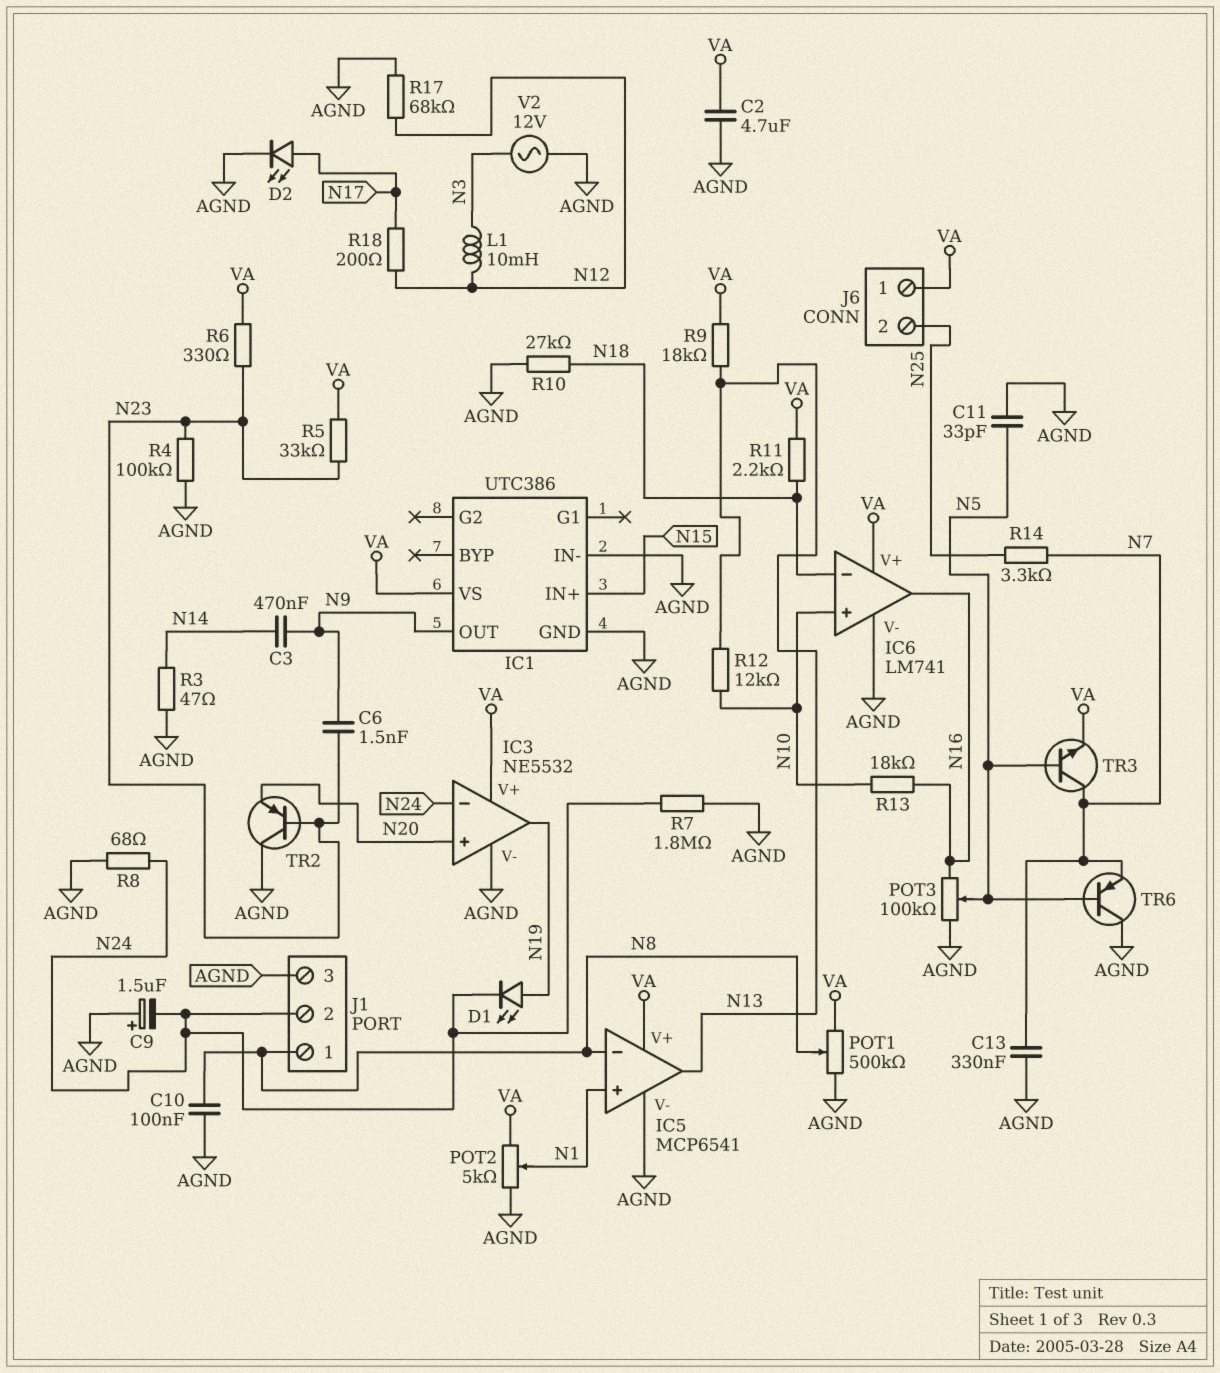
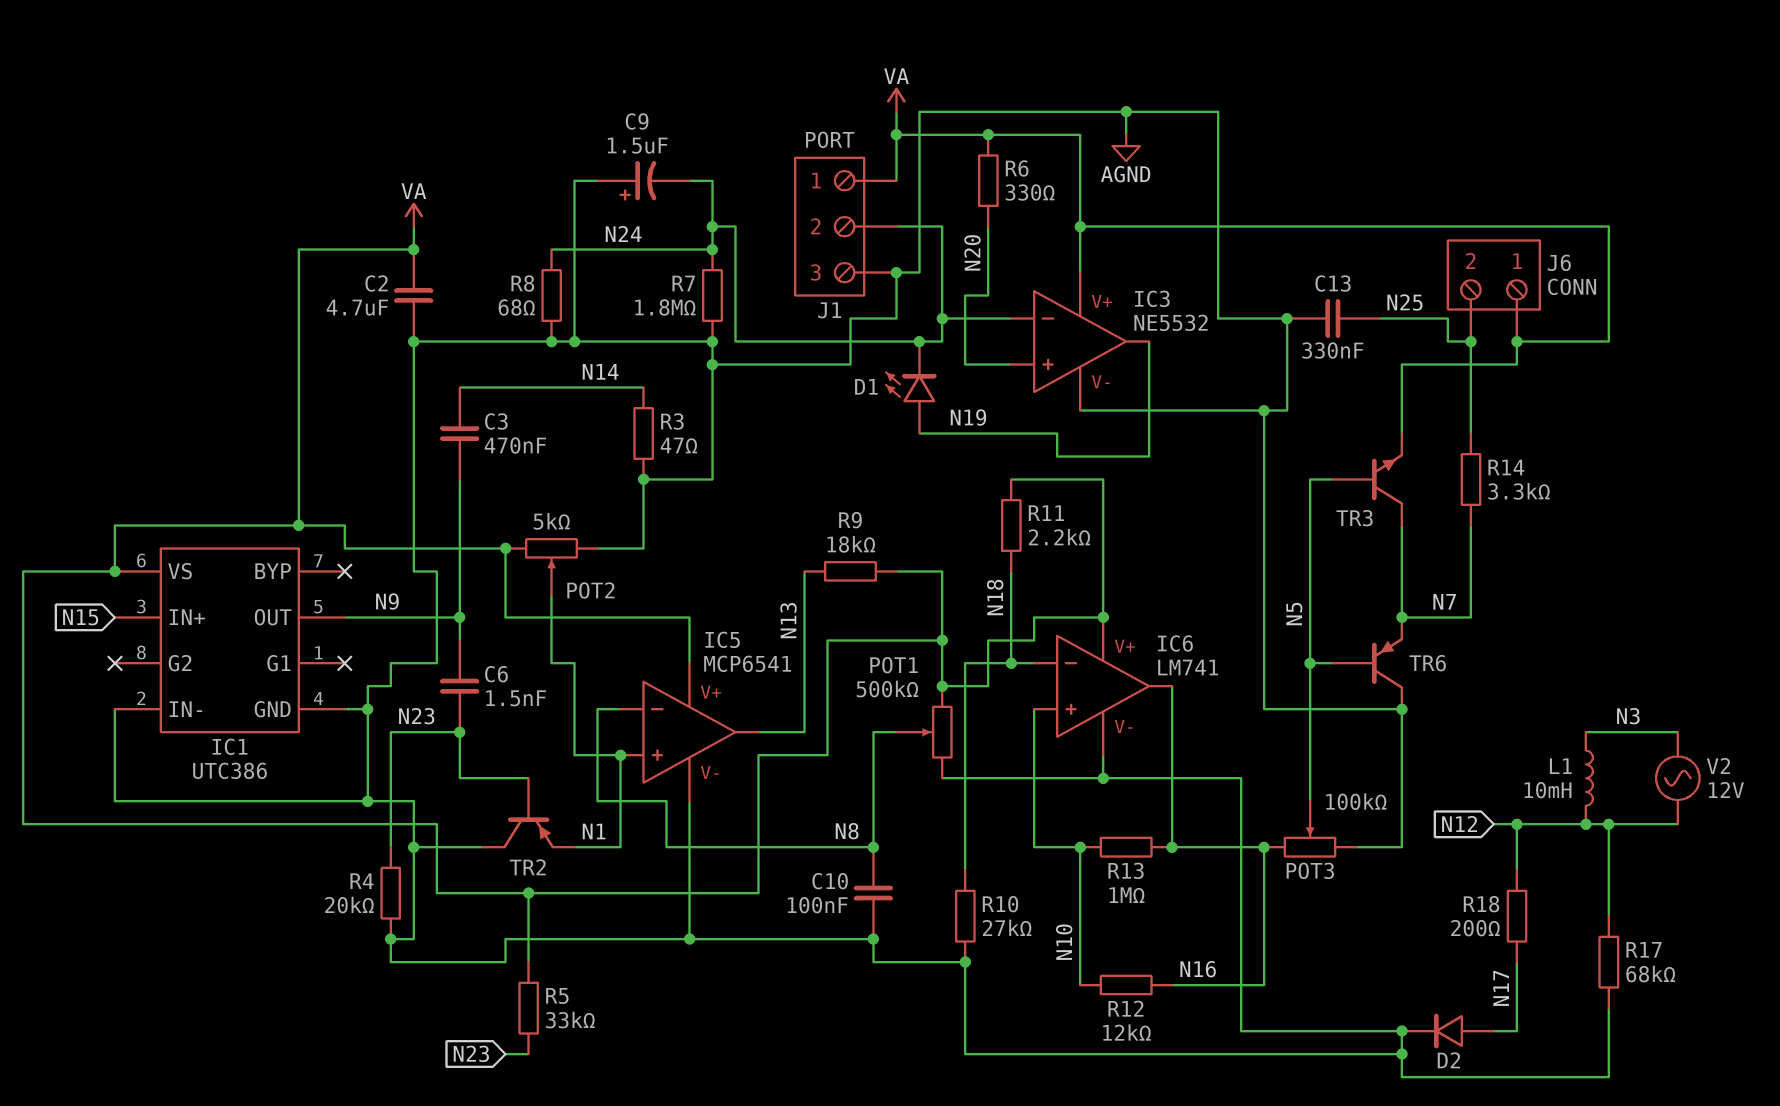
C11: 33pF (AGND, N5) -> none
C13: 330nF (AGND, N7) -> 330nF (AGND, N25)
D2: LED (A N17, K AGND) -> diode (A N17, K AGND)
J1 pin 1: N8 -> VA
R4: 100k (AGND, N23) -> 20k (AGND, N23)
R6: 330 (N23, VA) -> 330 (N20, VA)
R12: 12k (N10, N13) -> 12k (N10, N16)
R13: 18k (N10, N16) -> 1M (N10, N16)
TR2: PNP (B N23, C AGND, E N20) -> PNP (B N23, C AGND, E N1)
V2: AC 12V (AGND, N3) -> AC 12V (N3, N12)

